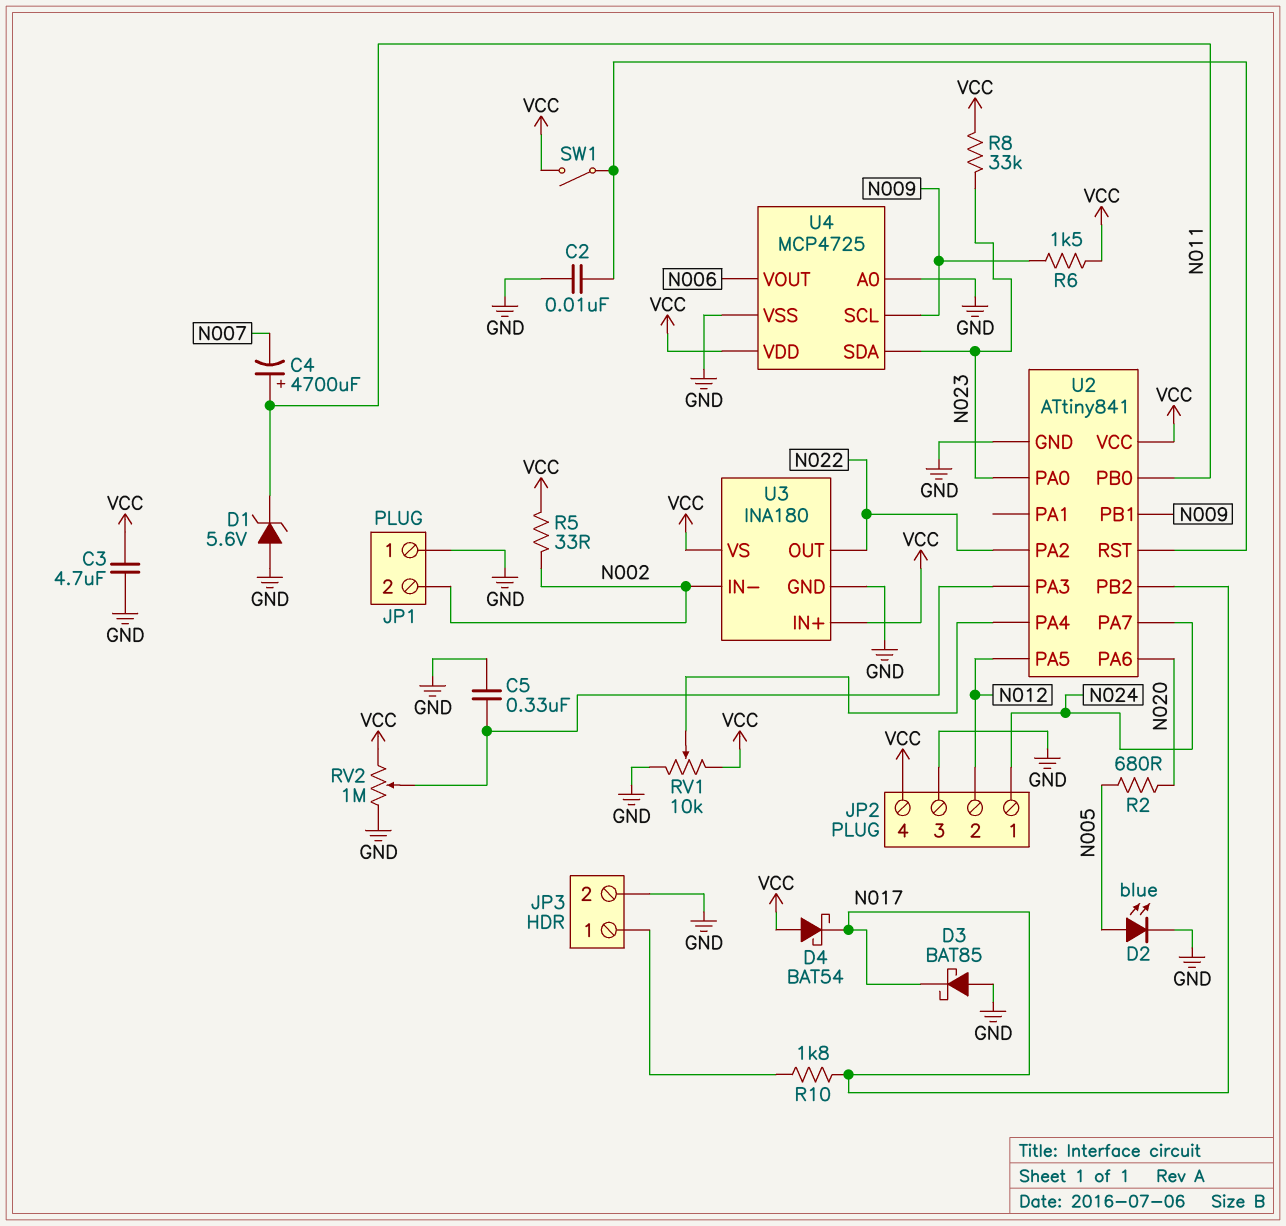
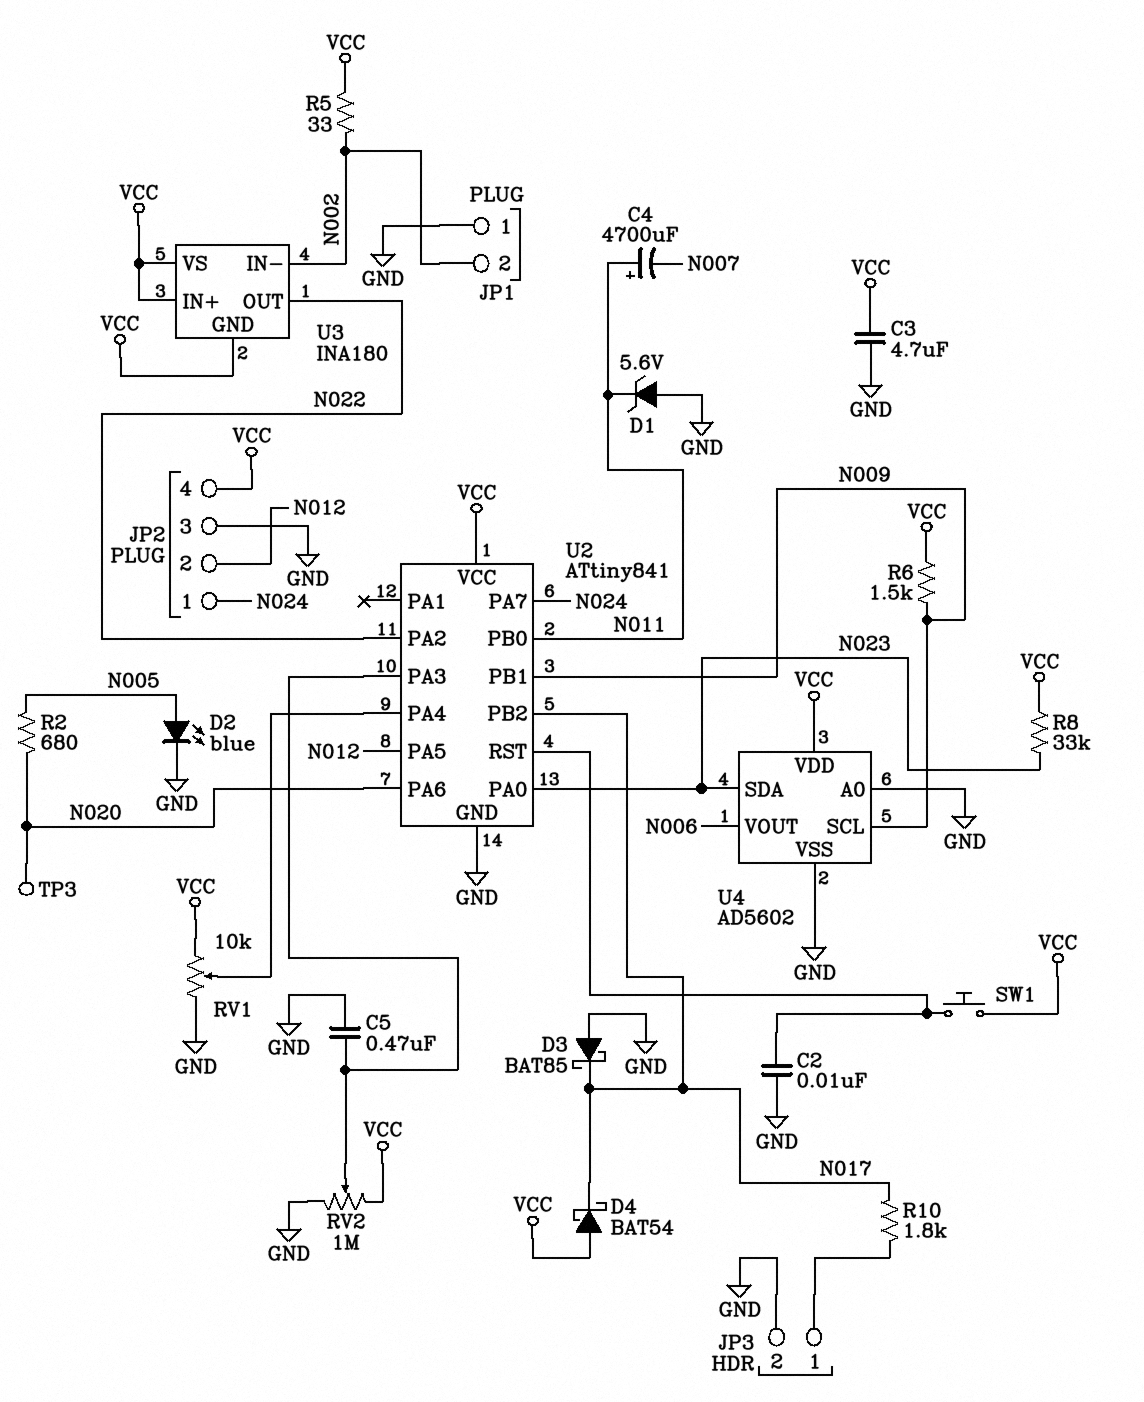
C5: 330nF (GND, U2/PA3) -> 470nF (GND, U2/PA3)
SW1: switch (U2/RST, VCC) -> button (U2/RST, VCC)
TP3: none -> test point (N020)
U3 pin GND: GND -> VCC
U4: MCP4725 -> AD5602

